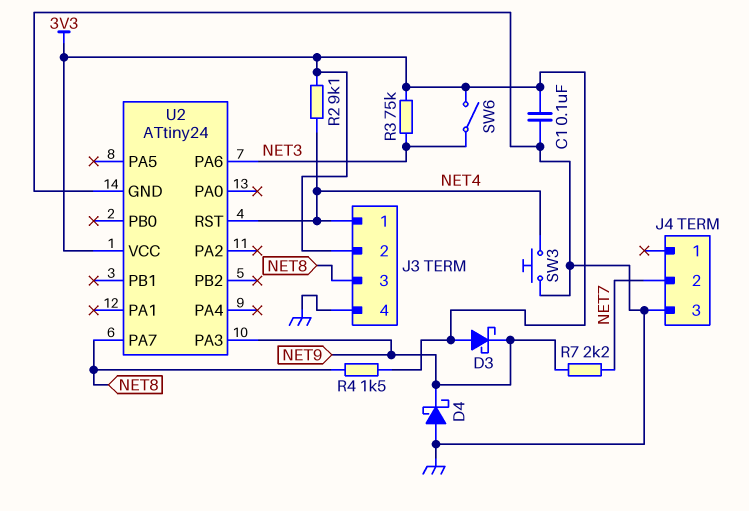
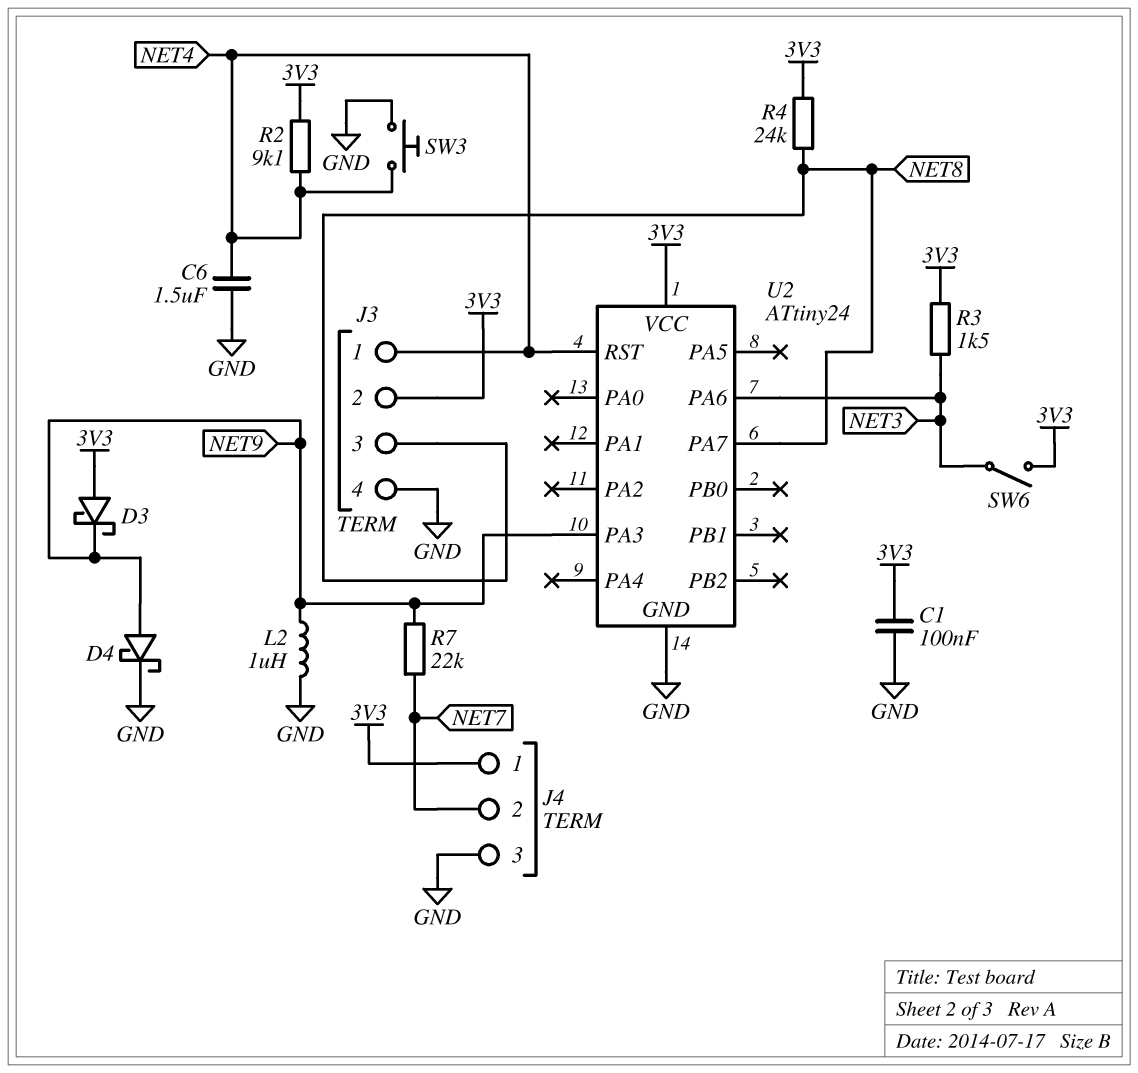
C6: none -> 1.5uF (GND, NET4)
D4: schottky (A GND, K NET9) -> schottky (A NET9, K GND)
J4 pin 1: none -> 3V3
L2: none -> 1uH (GND, NET9)
R3: 75k (3V3, NET3) -> 1.5k (3V3, NET3)
R4: 1.5k (3V3, NET8) -> 24k (3V3, NET8)
R7: 2.2k (NET7, NET9) -> 22k (NET7, NET9)

